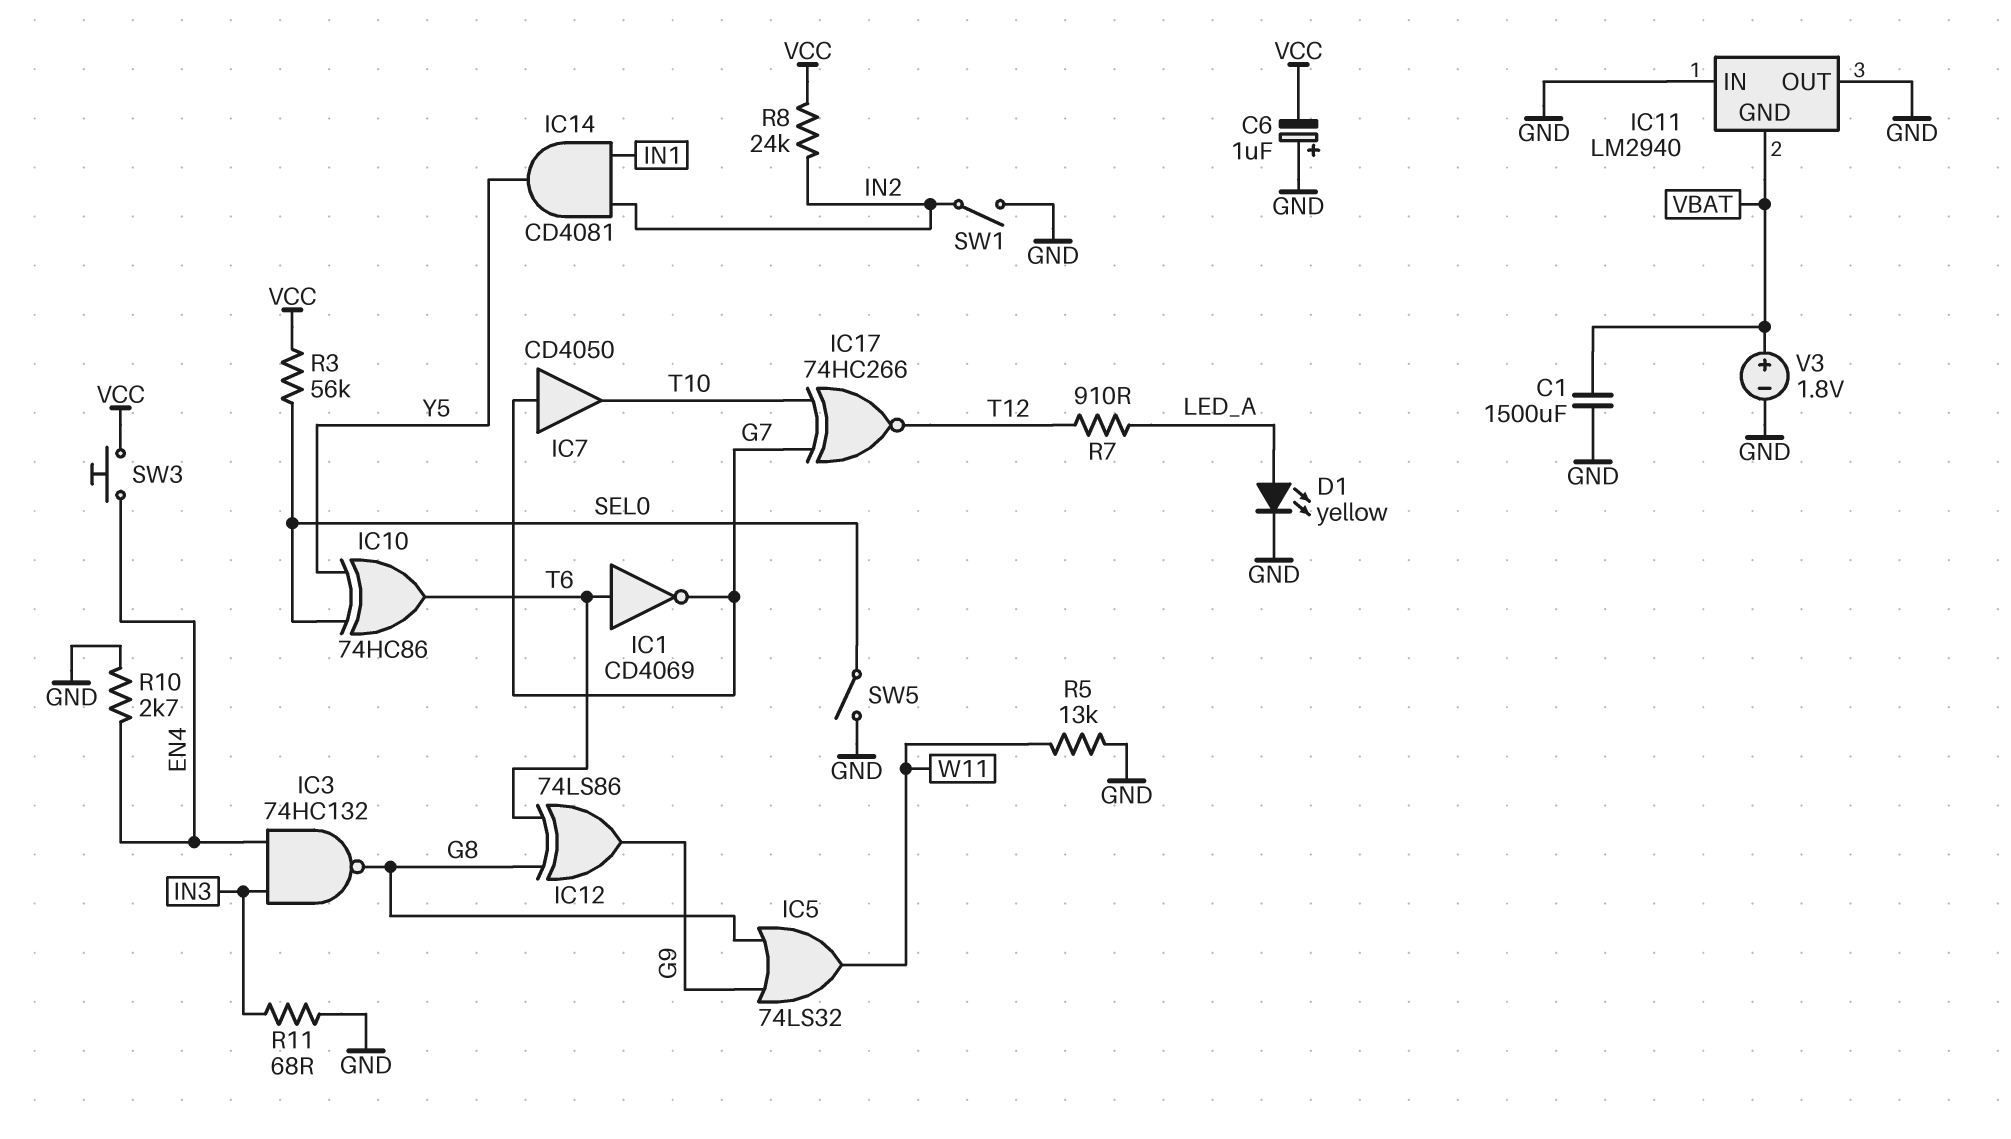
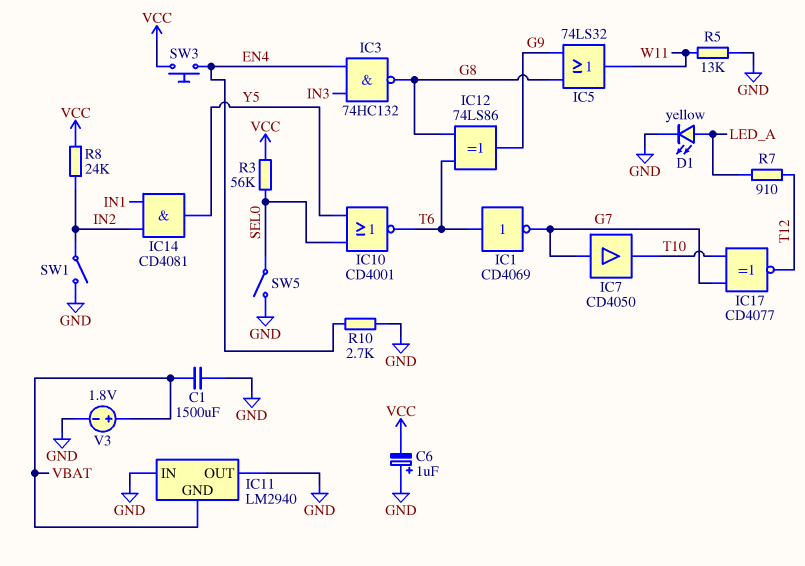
IC10: XOR 74HC86 (in SEL0, in Y5, out T6) -> NOR CD4001 (in SEL0, in Y5, out T6)
IC17: XNOR 74HC266 (in G7, in T10, out T12) -> XNOR CD4077 (in G7, in T10, out T12)
R11: 68 (GND, IN3) -> none

